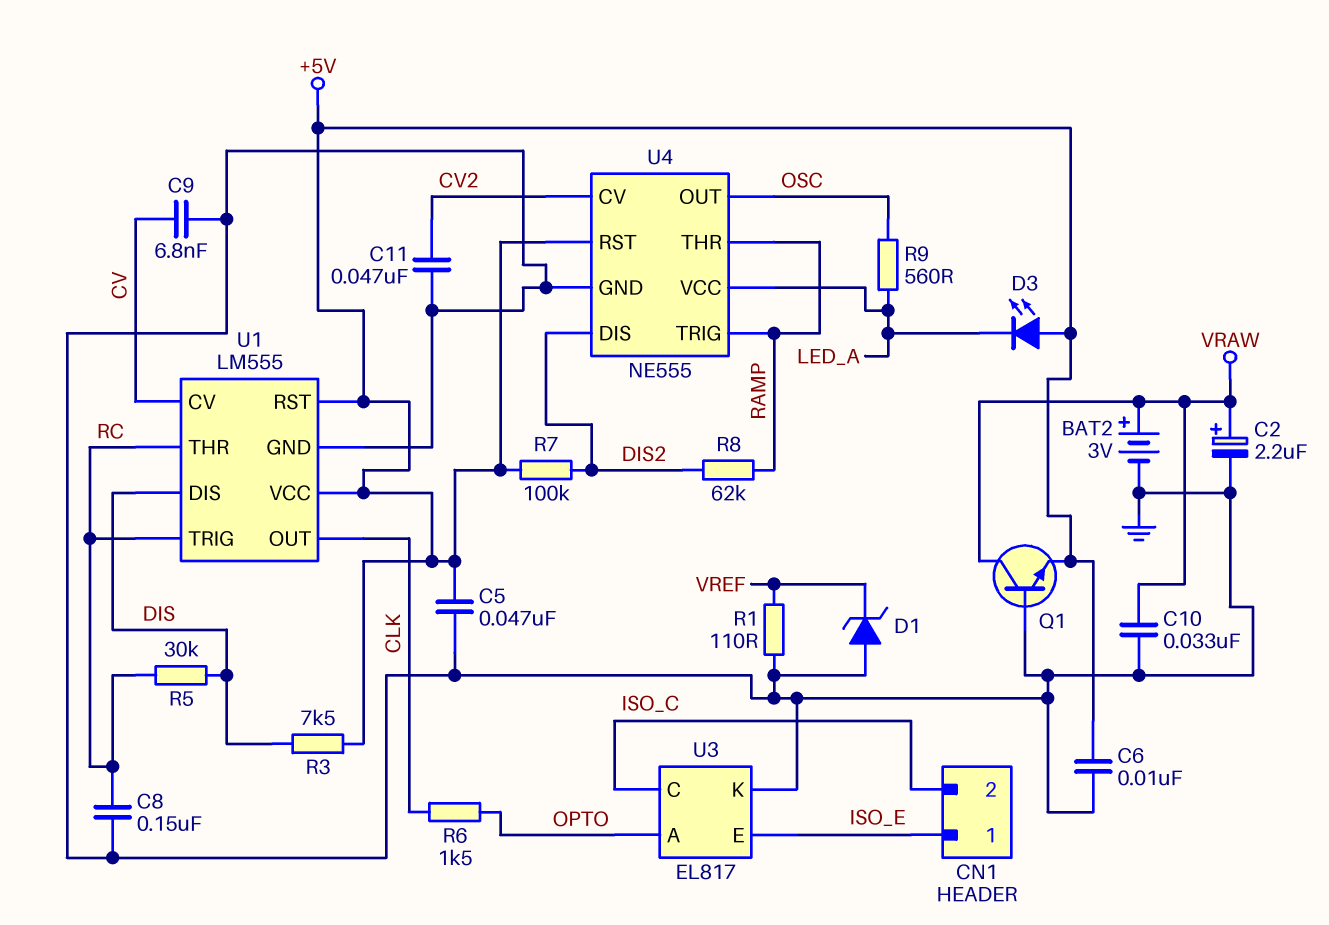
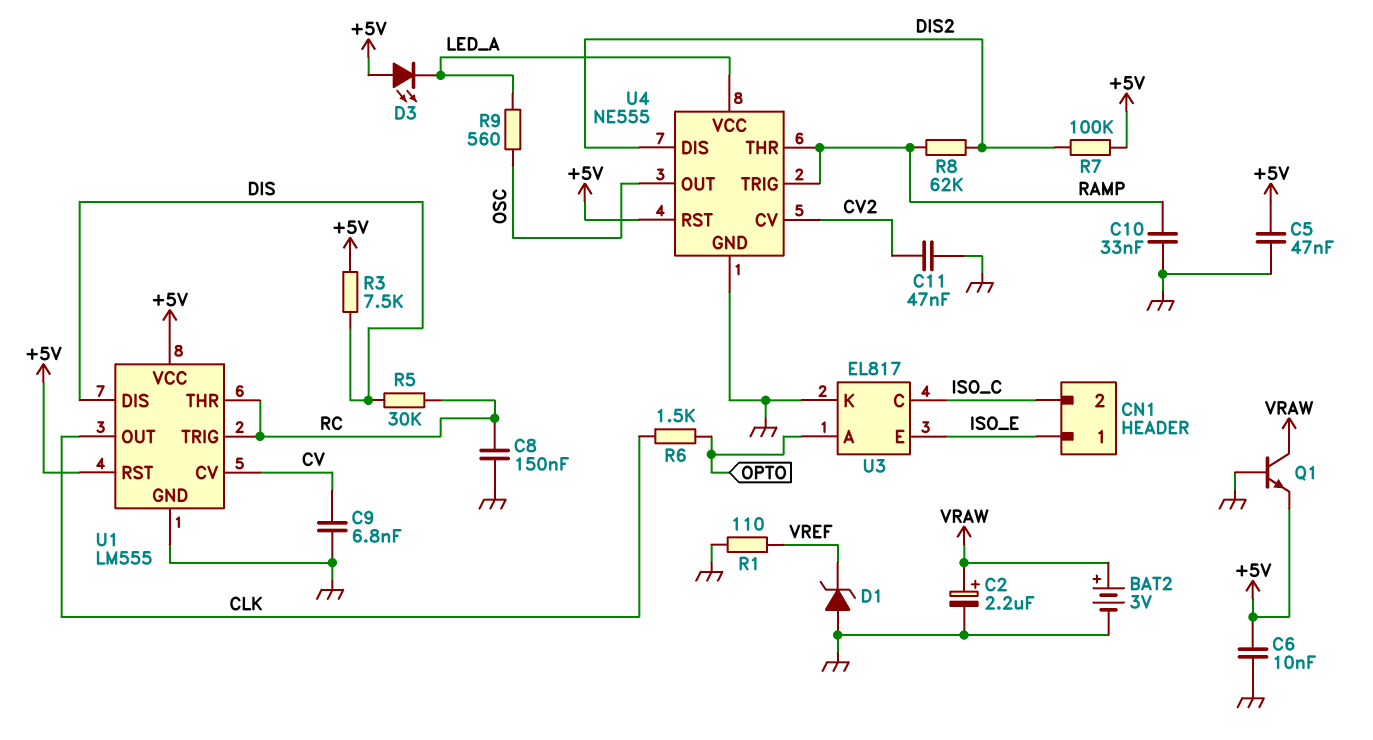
C10: 33nF (GND, VRAW) -> 33nF (GND, RAMP)

